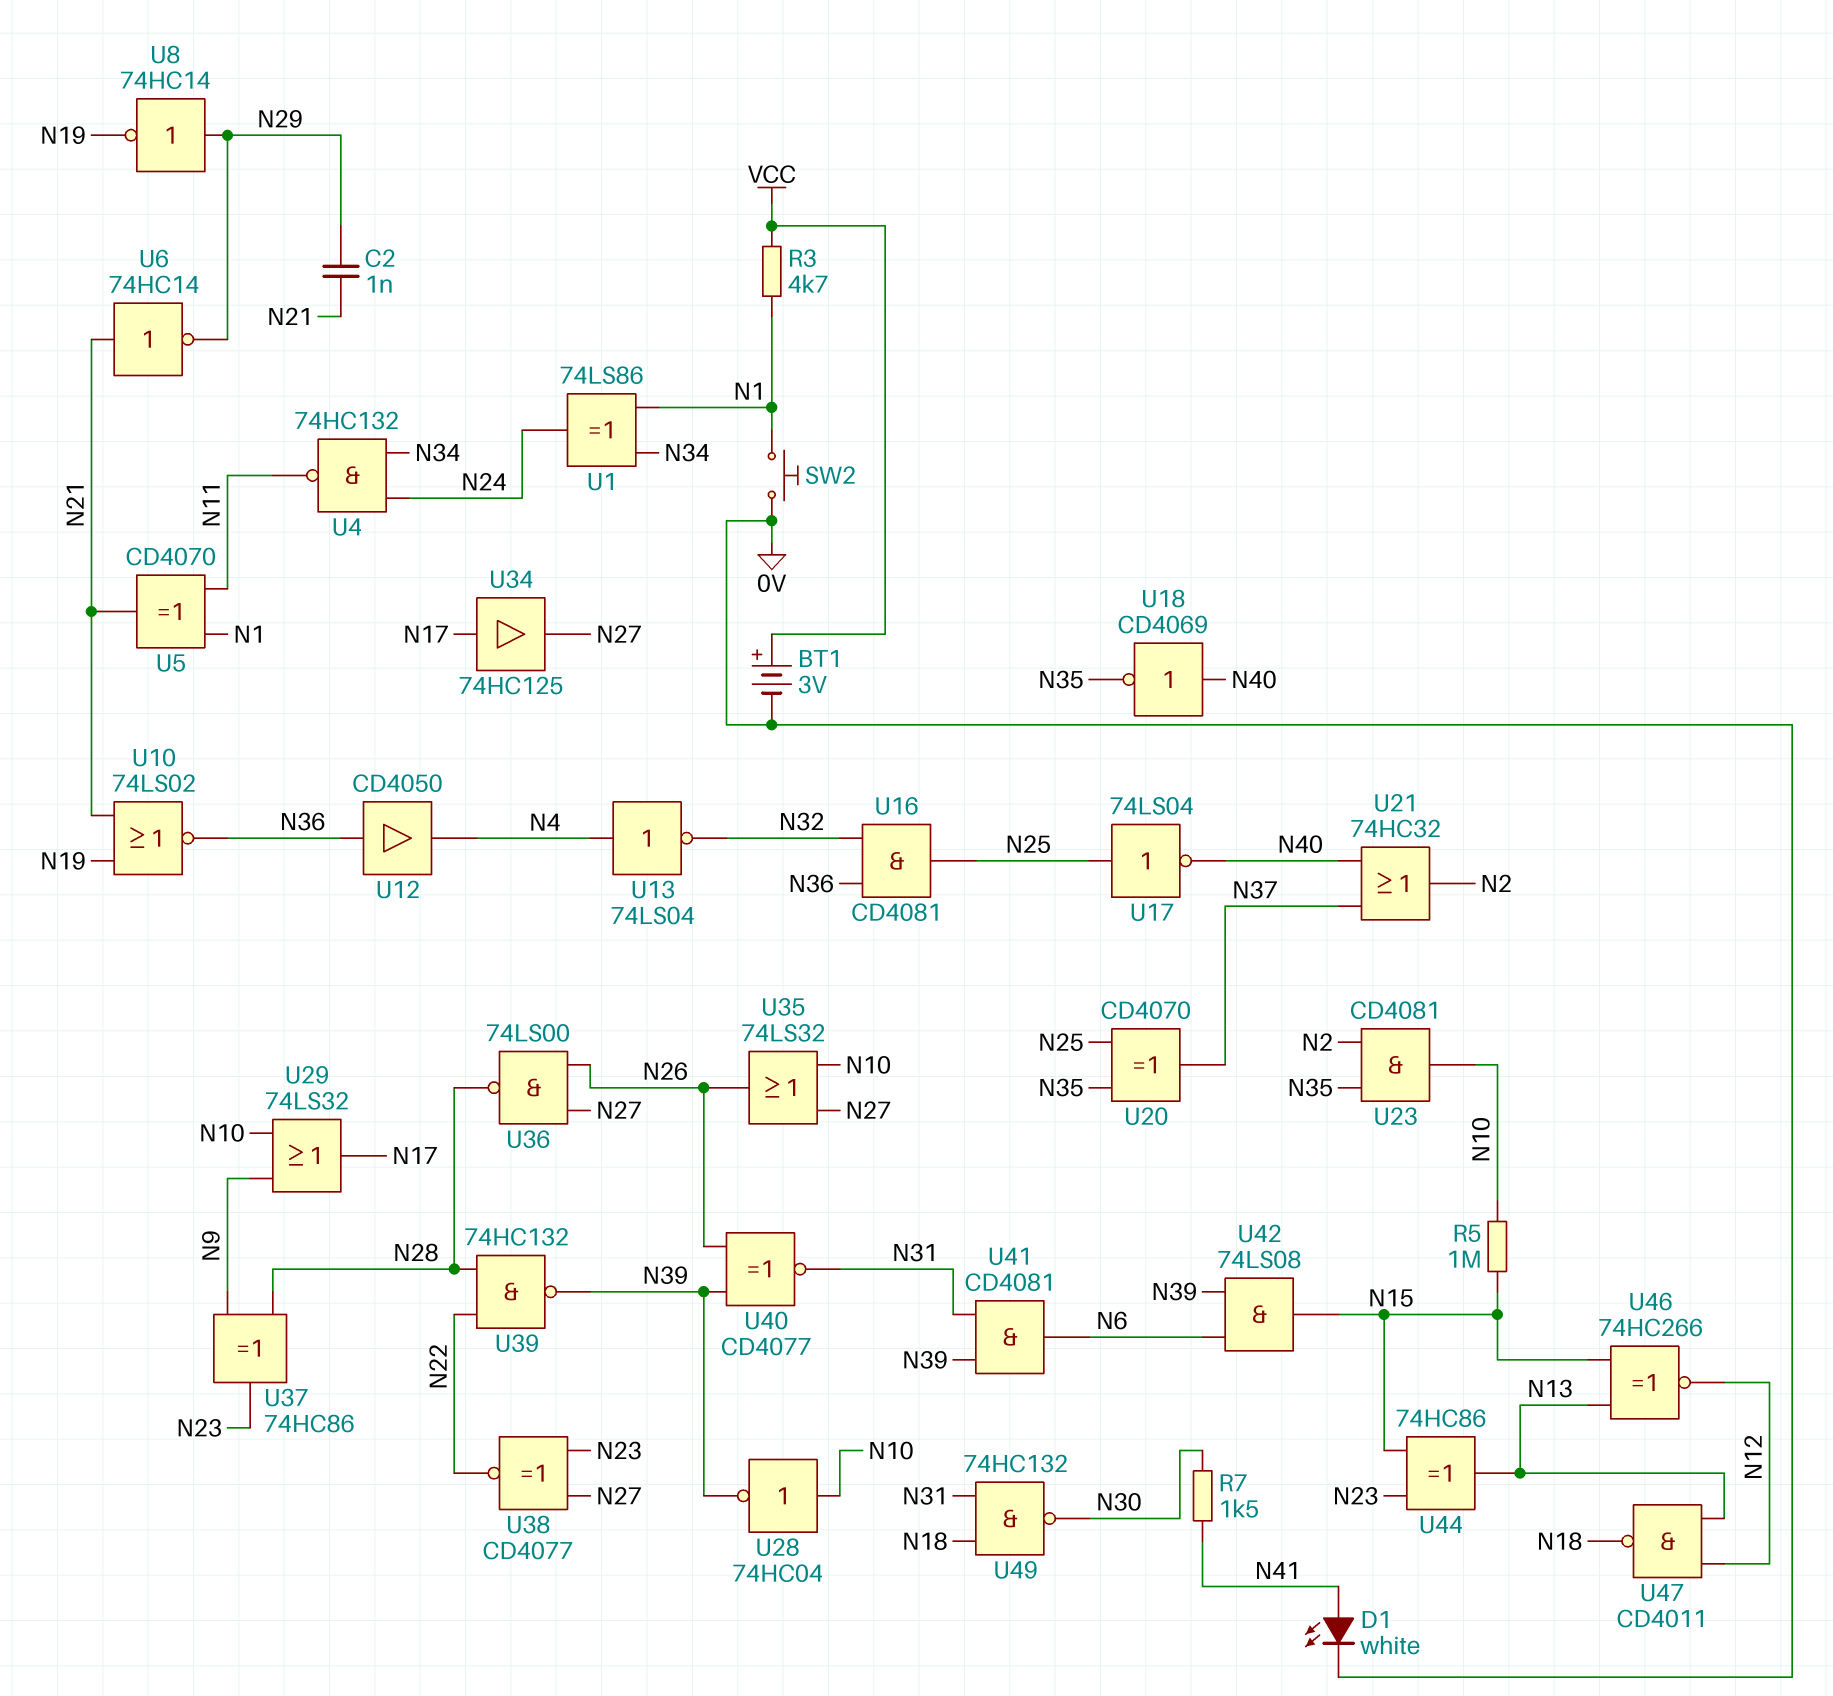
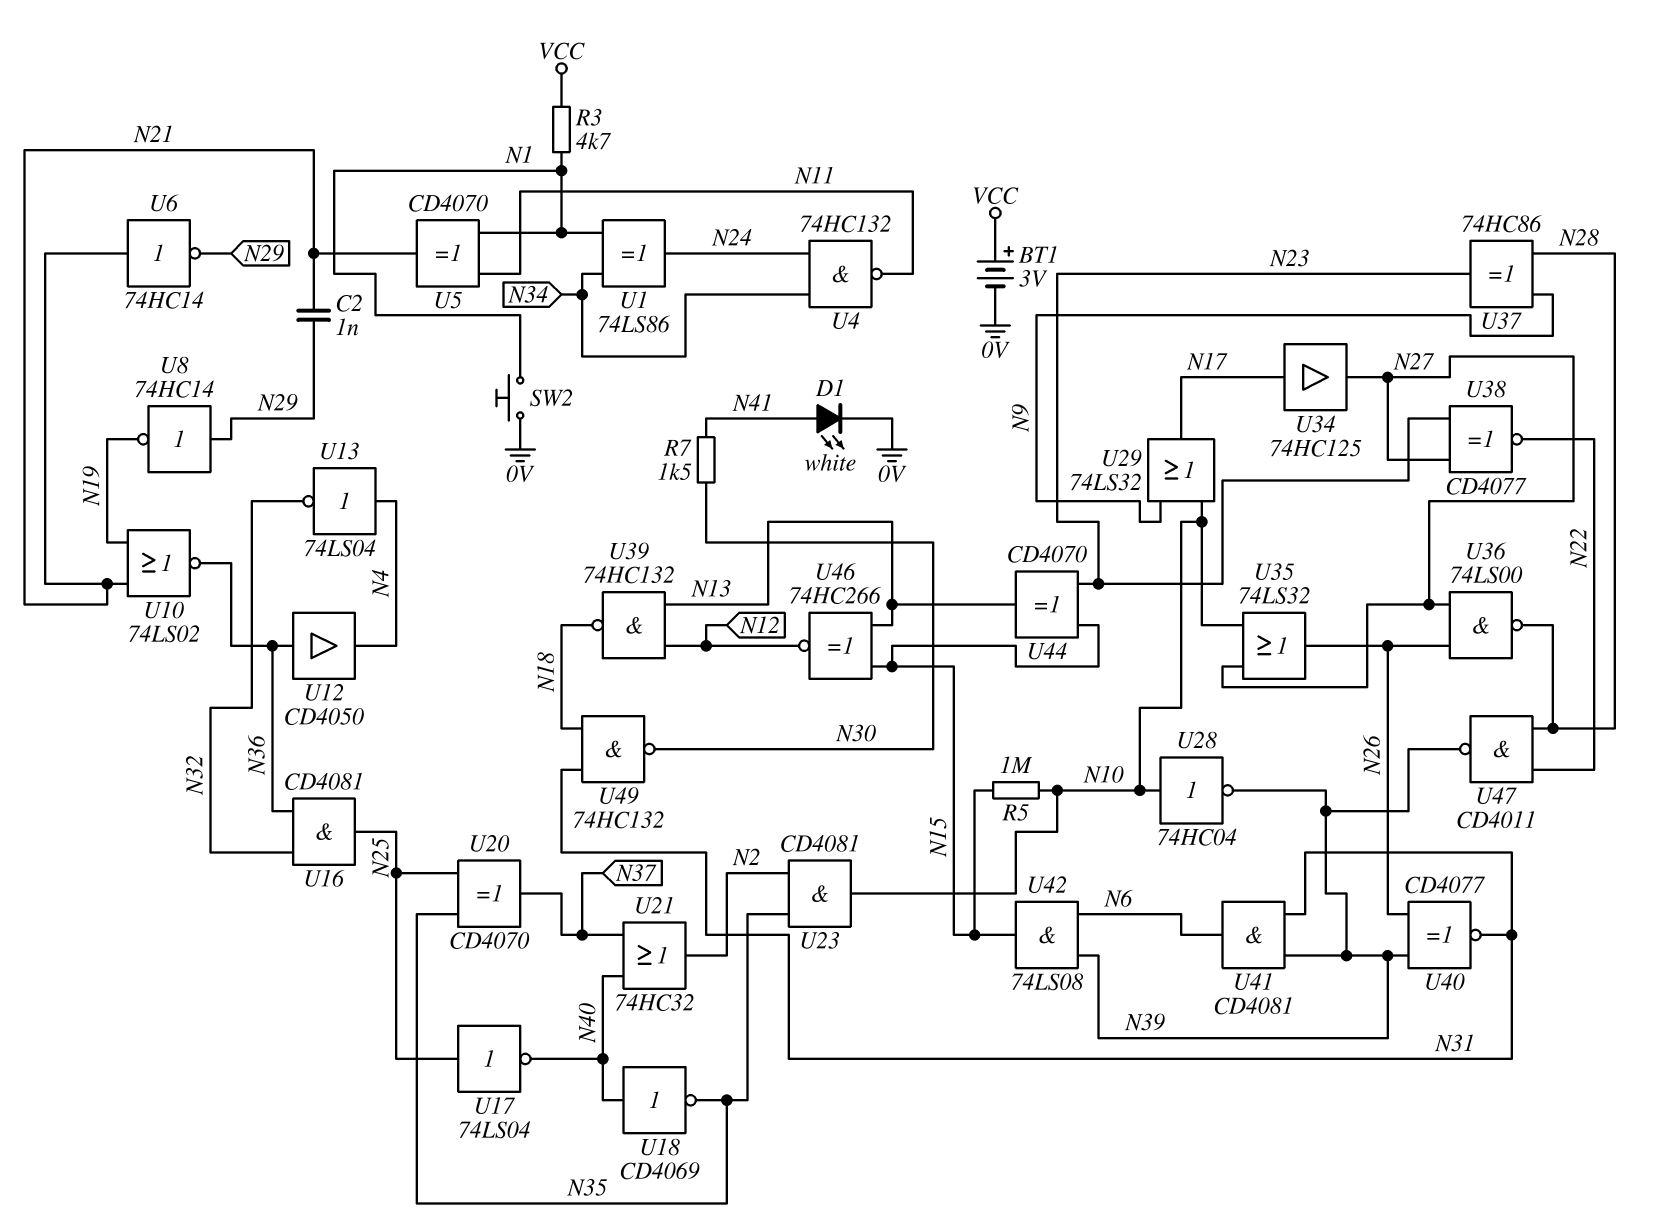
U39: NAND 74HC132 (in N22, in N28, out N39) -> NAND 74HC132 (in N12, in N13, out N18)
U44: XOR 74HC86 (in N15, in N23, out N13) -> XOR CD4070 (in N15, in N23, out N13)
U47: NAND CD4011 (in N12, in N13, out N18) -> NAND CD4011 (in N22, in N28, out N39)

